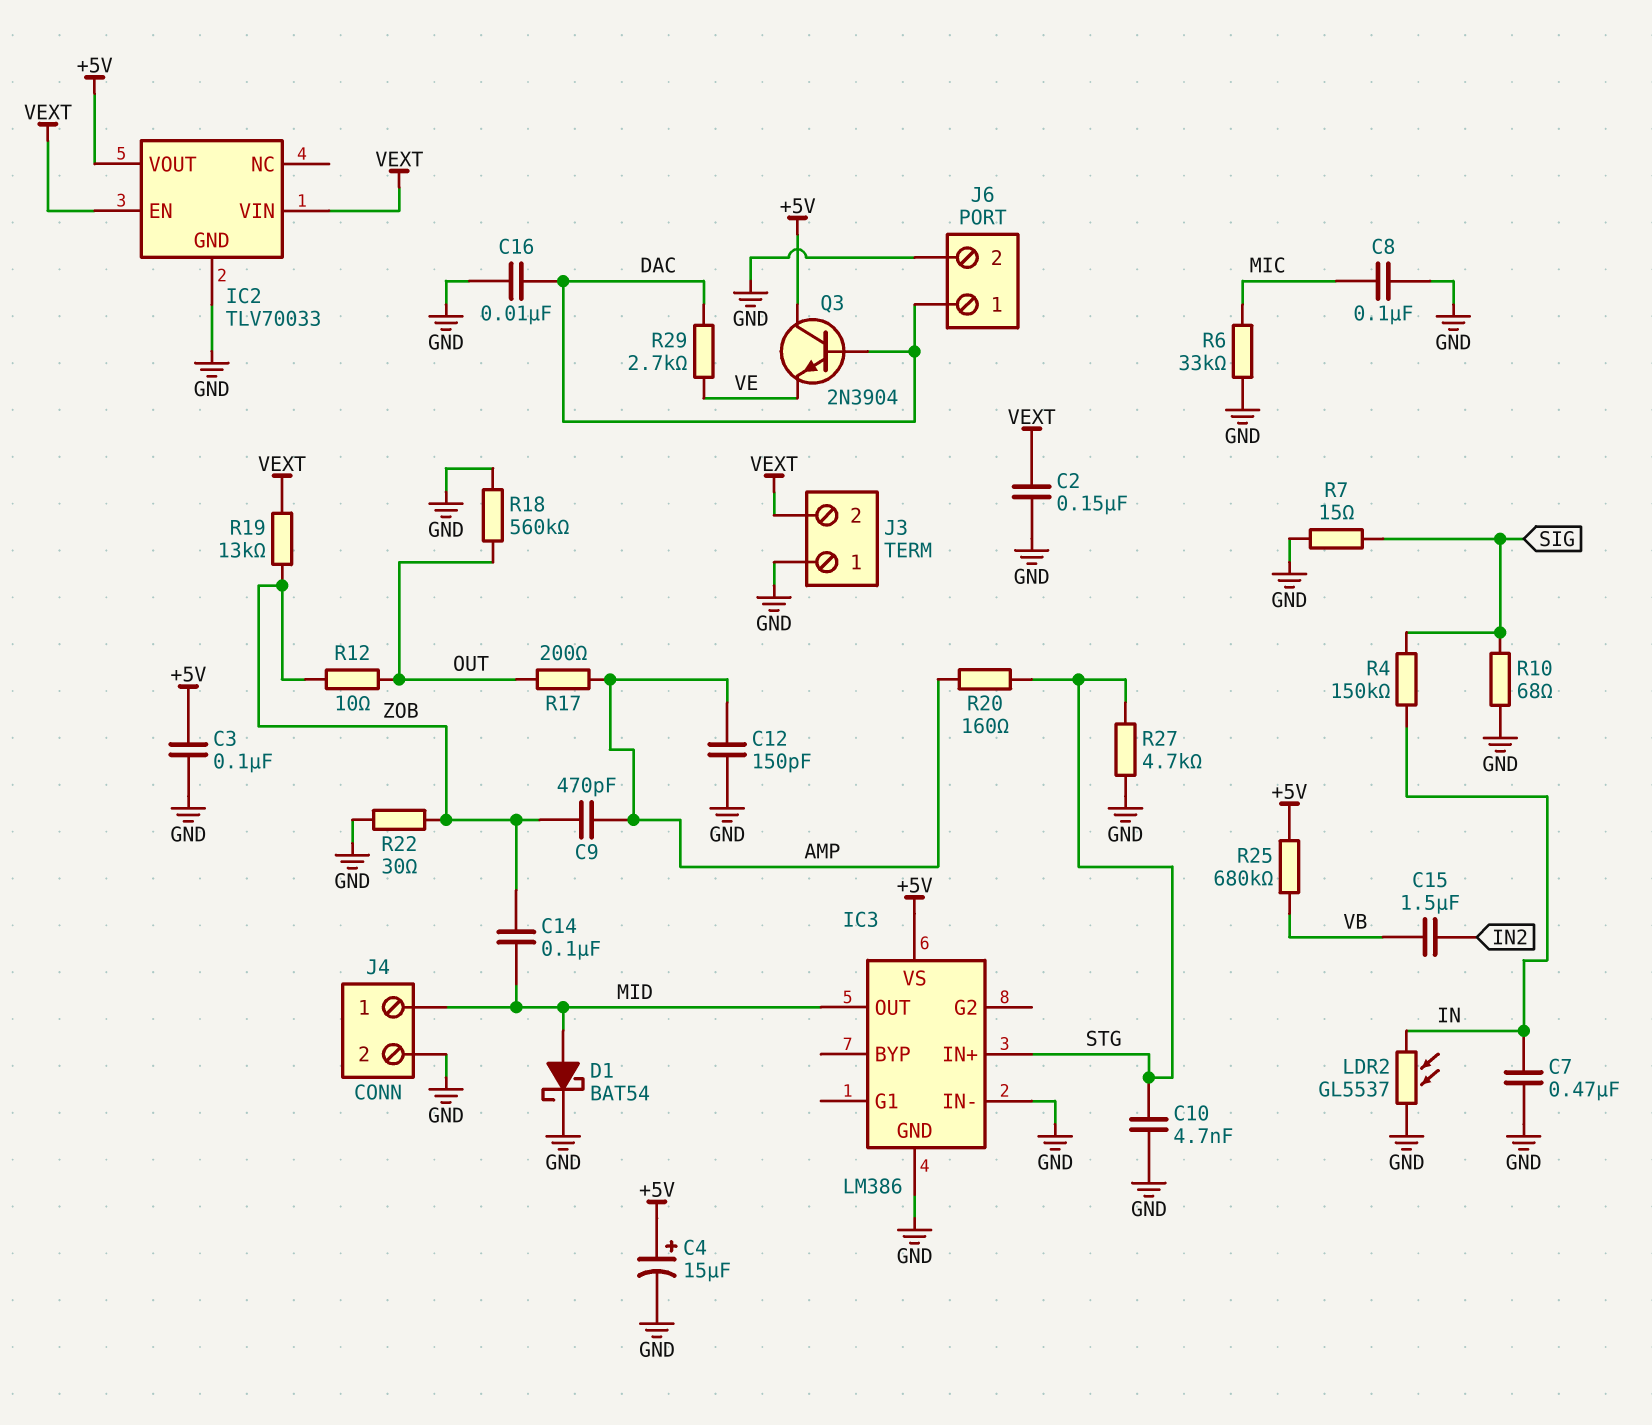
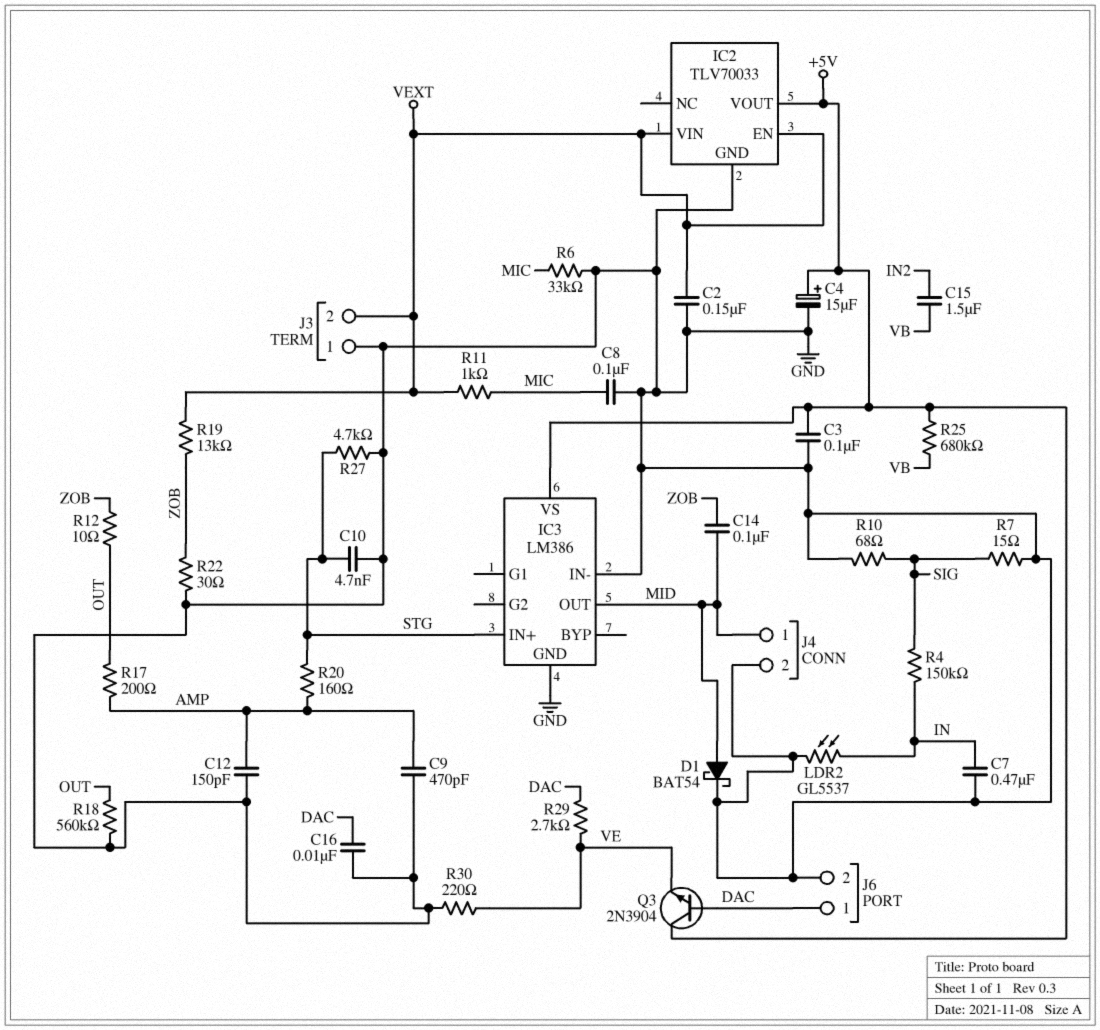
C9: 470pF (AMP, ZOB) -> 470pF (AMP, GND)
R11: none -> 1k (MIC, VEXT)
R30: none -> 220 (GND, VE)

